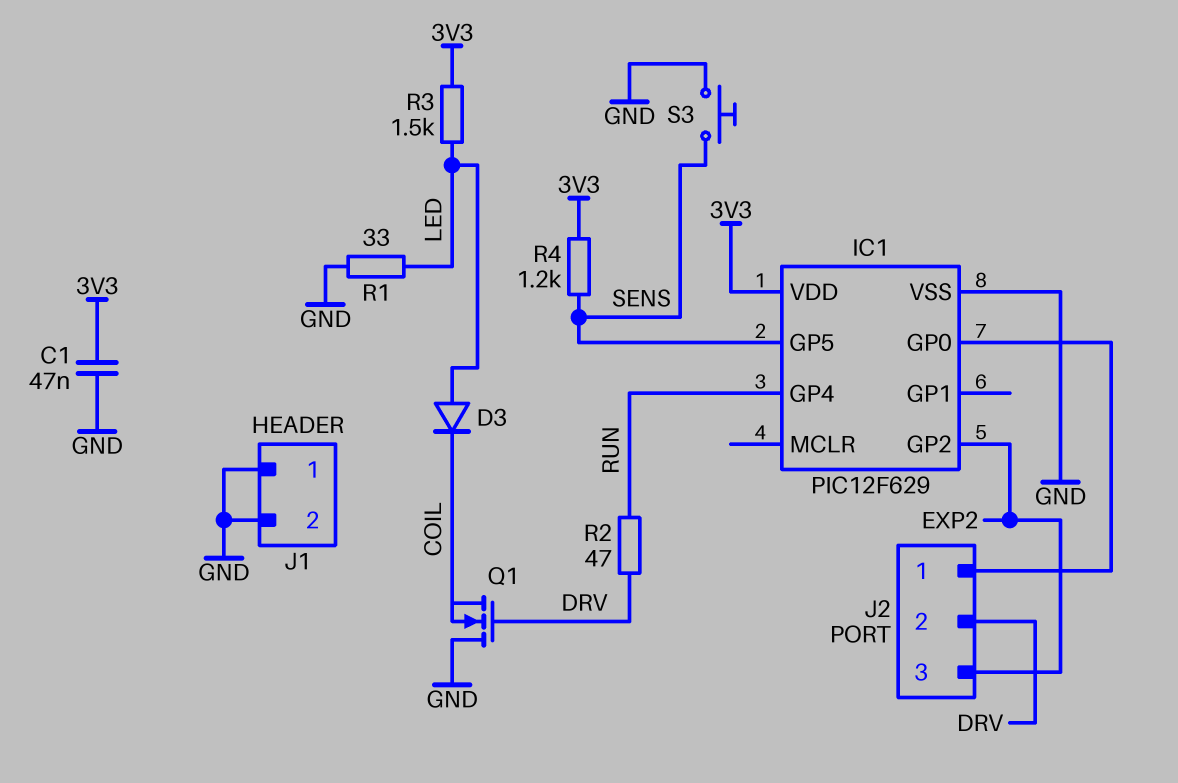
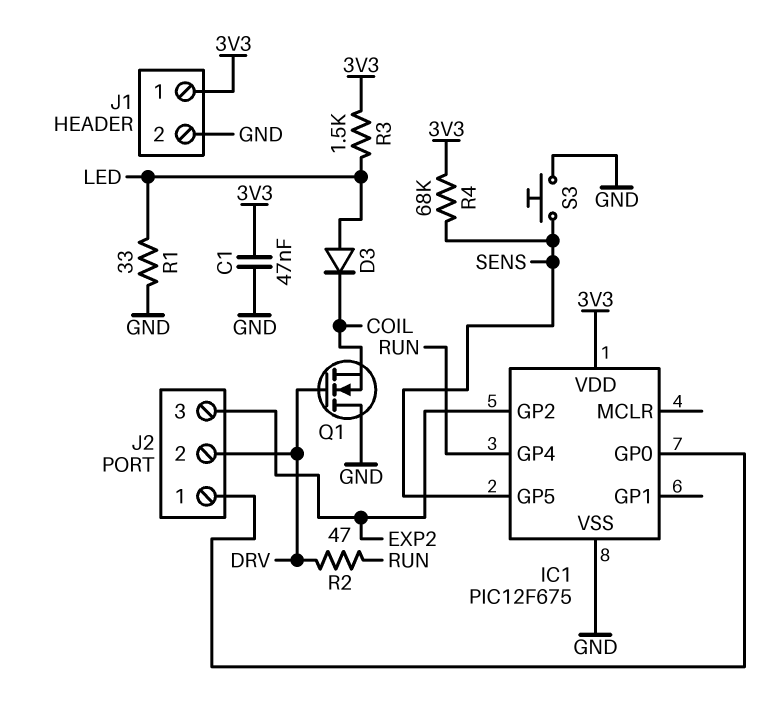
IC1: PIC12F629 -> PIC12F675
J1 pin 1: GND -> 3V3
R4: 1.2k (3V3, SENS) -> 68k (3V3, SENS)

